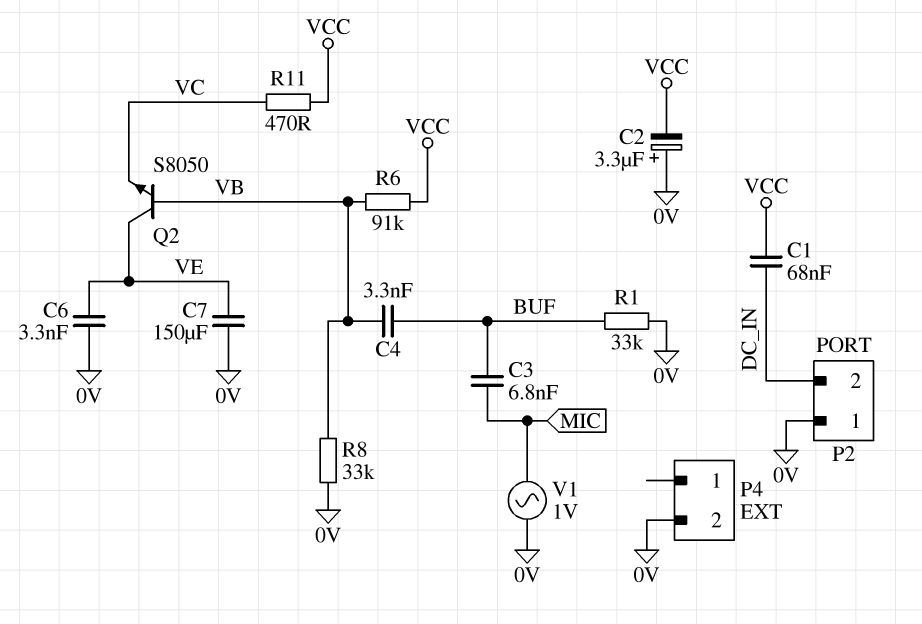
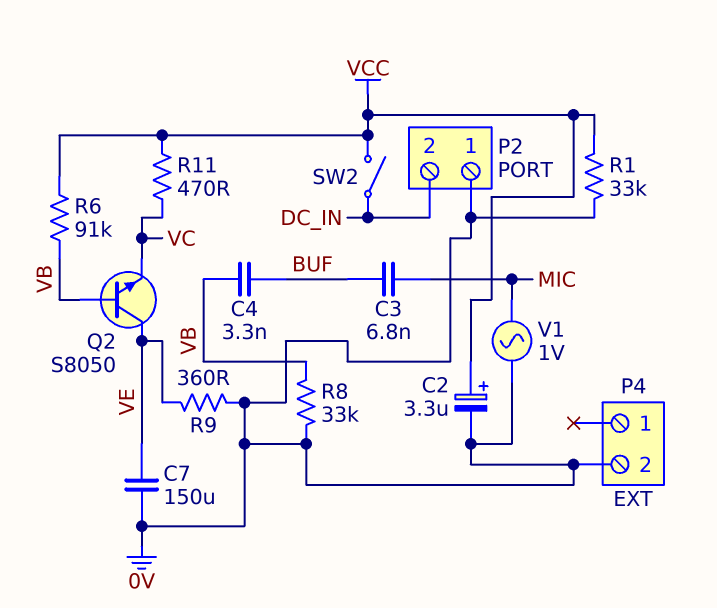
C1: 68nF (DC_IN, VCC) -> none
C2: 3.3uF (plus 0V, minus VCC) -> 3.3uF (plus VCC, minus 0V)
C6: 3.3nF (0V, VE) -> none
R1: 33k (0V, BUF) -> 33k (0V, VCC)
R9: none -> 360 (0V, VE)
SW2: none -> switch (DC_IN, VCC)

